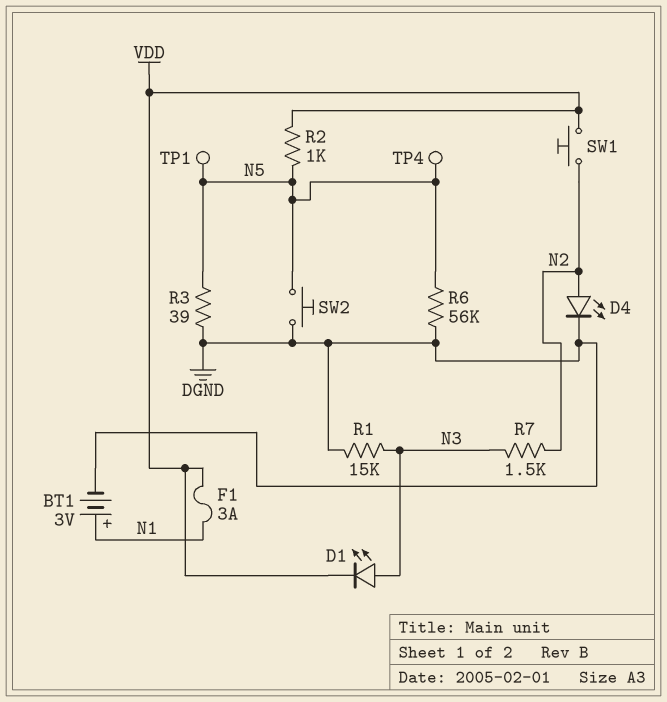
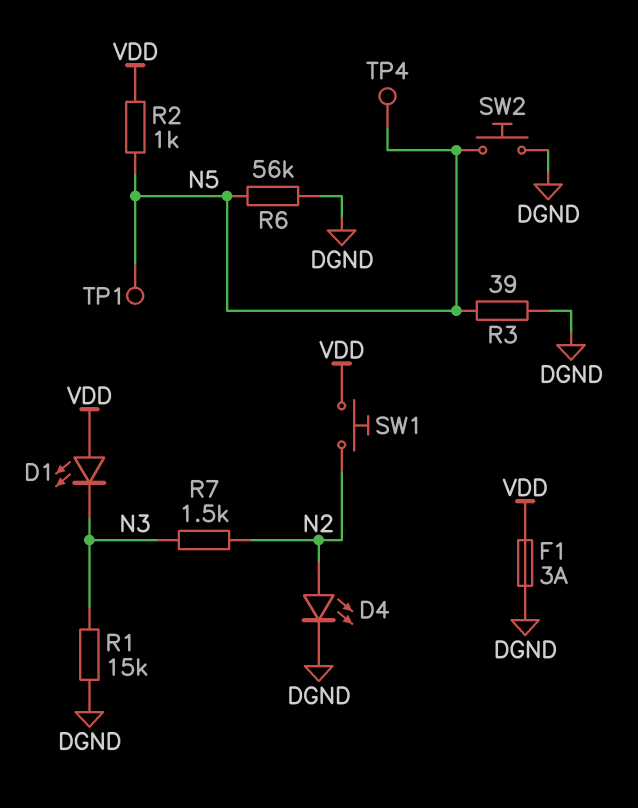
BT1: 3V (plus N1, minus DGND) -> none
D1: LED (A N3, K VDD) -> LED (A VDD, K N3)
F1: 3A (N1, VDD) -> 3A (DGND, VDD)

